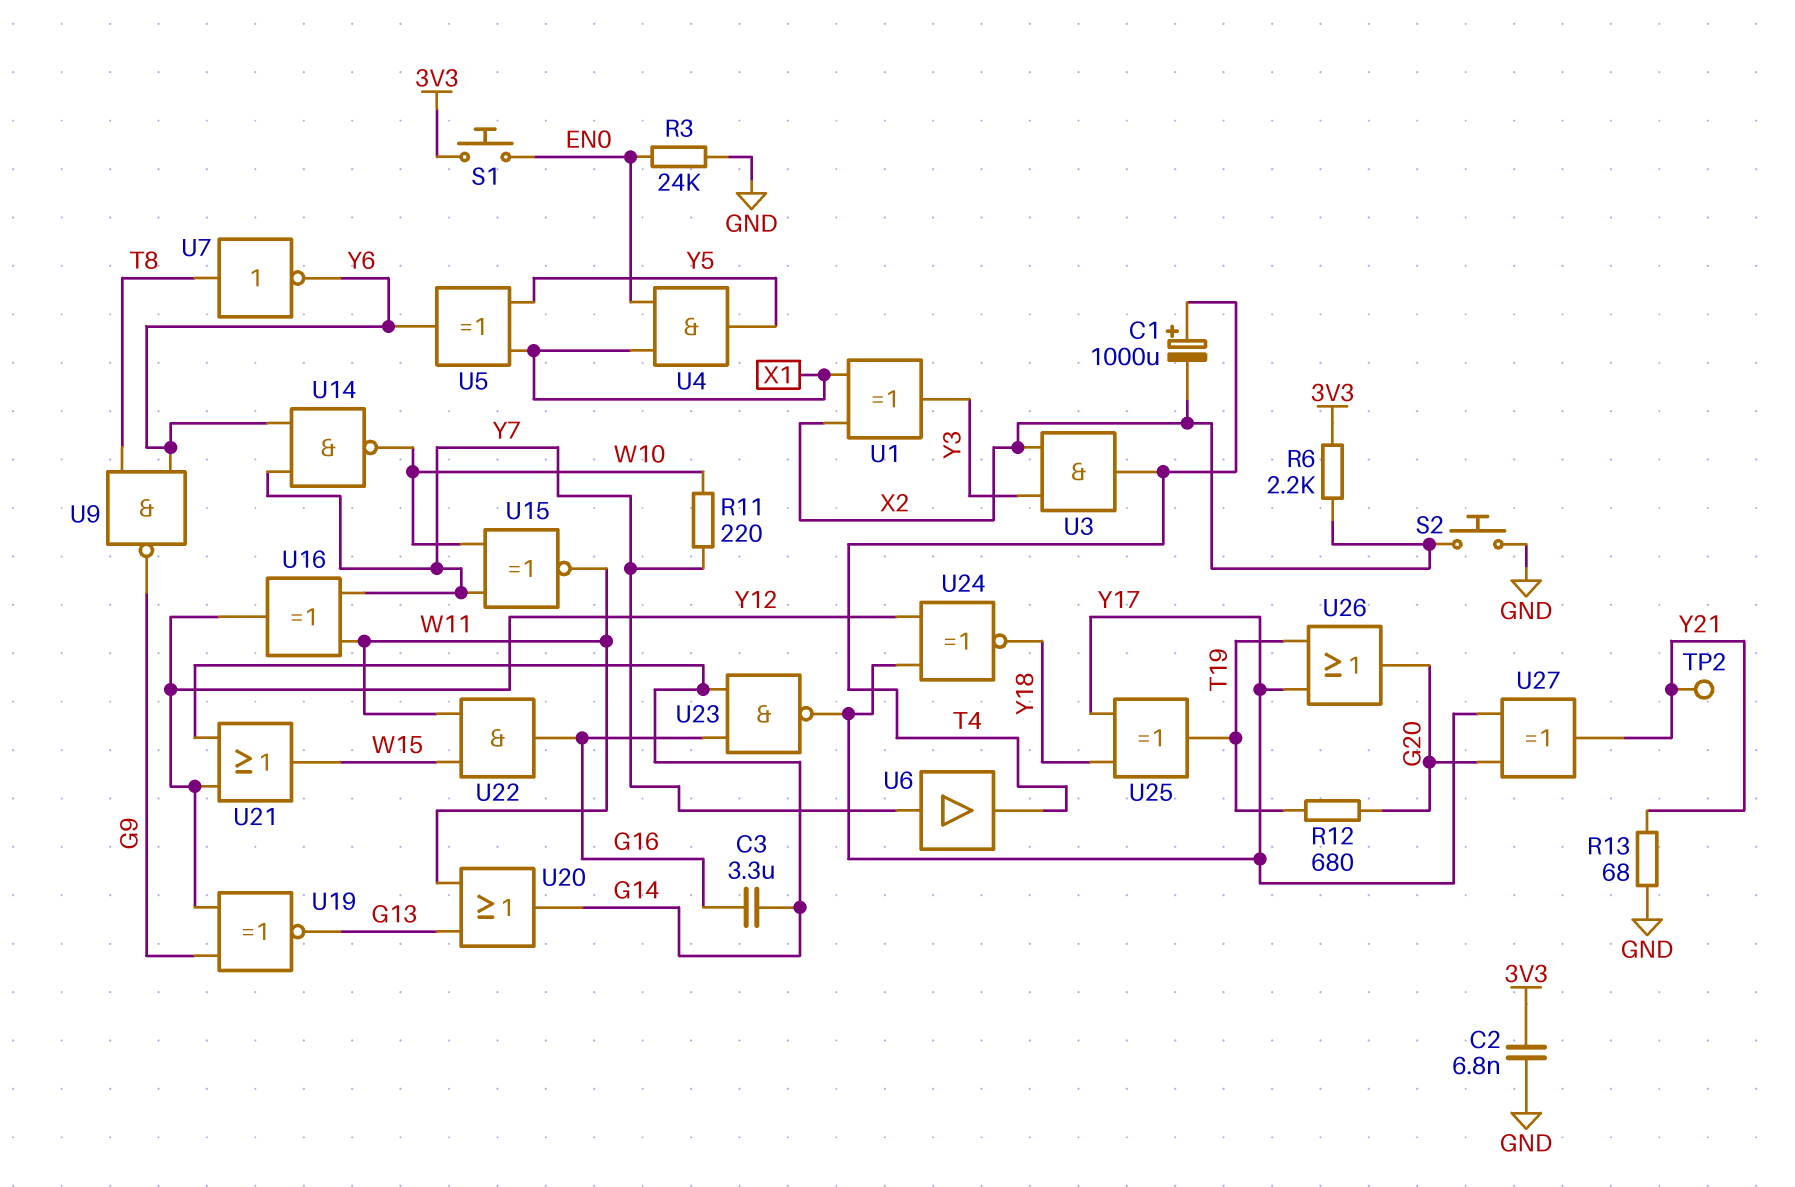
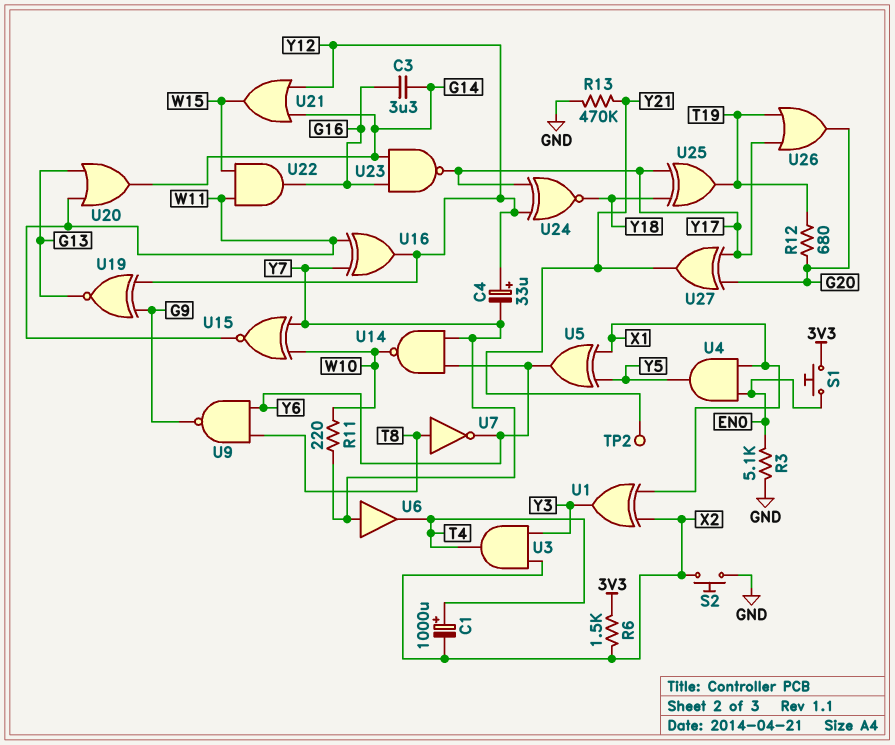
C2: 6.8nF (3V3, GND) -> none
C4: none -> 33uF (plus Y12, minus Y7)
R3: 24k (EN0, GND) -> 5.1k (EN0, GND)
R6: 2.2k (3V3, X2) -> 1.5k (3V3, X2)
R13: 68 (GND, Y21) -> 470k (GND, Y21)

